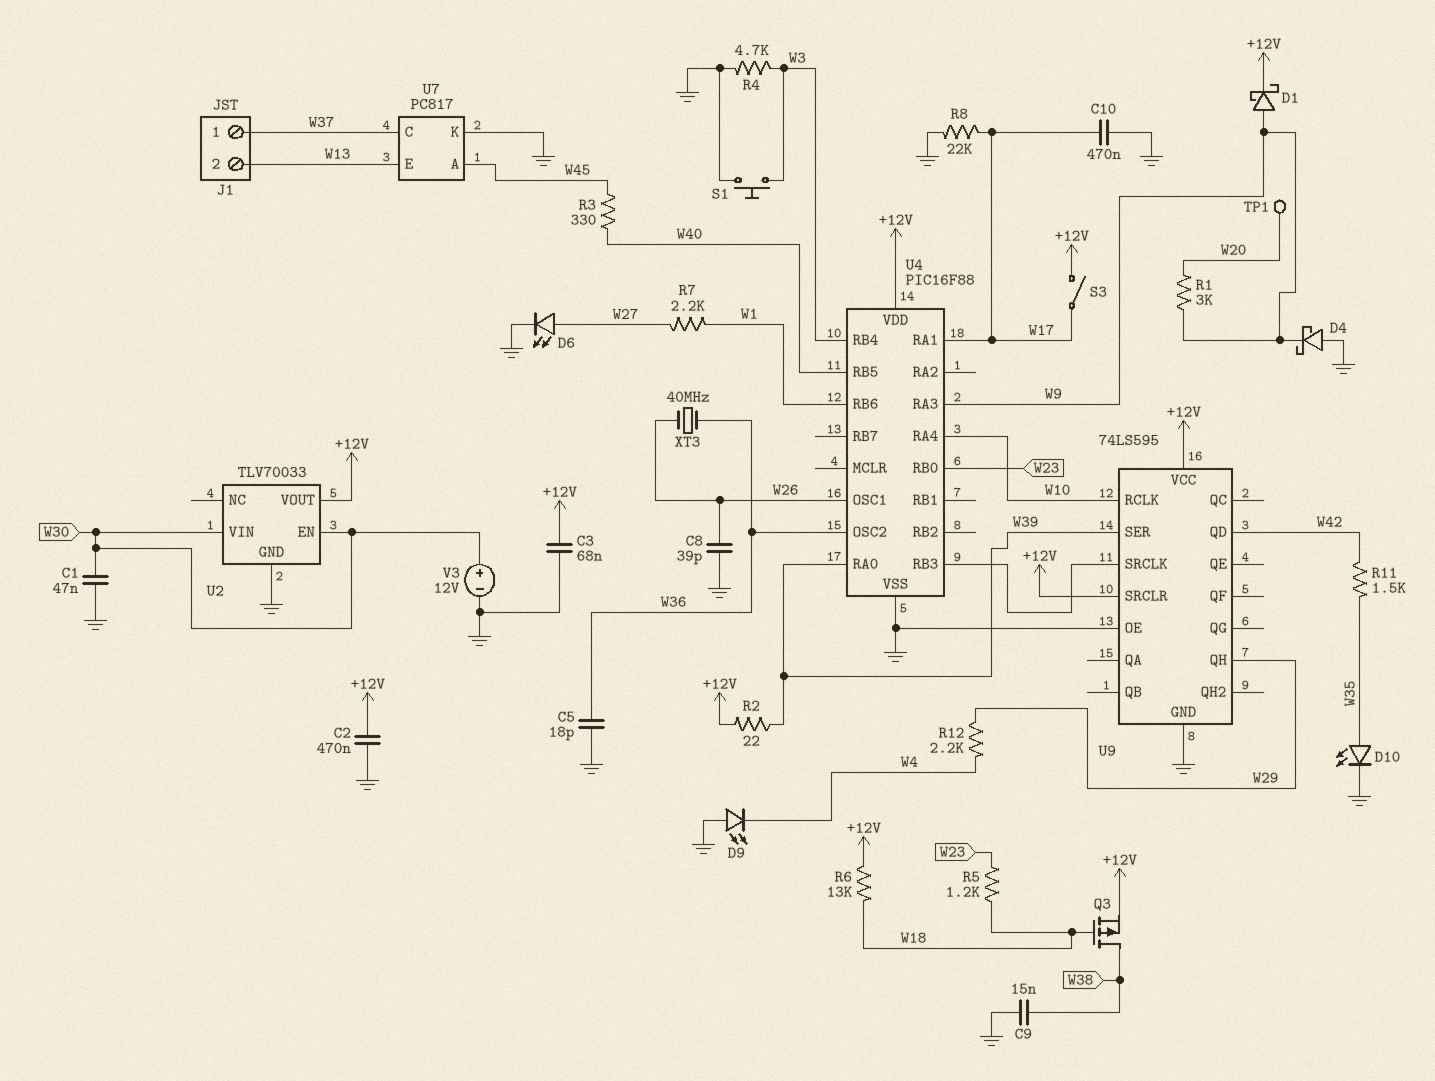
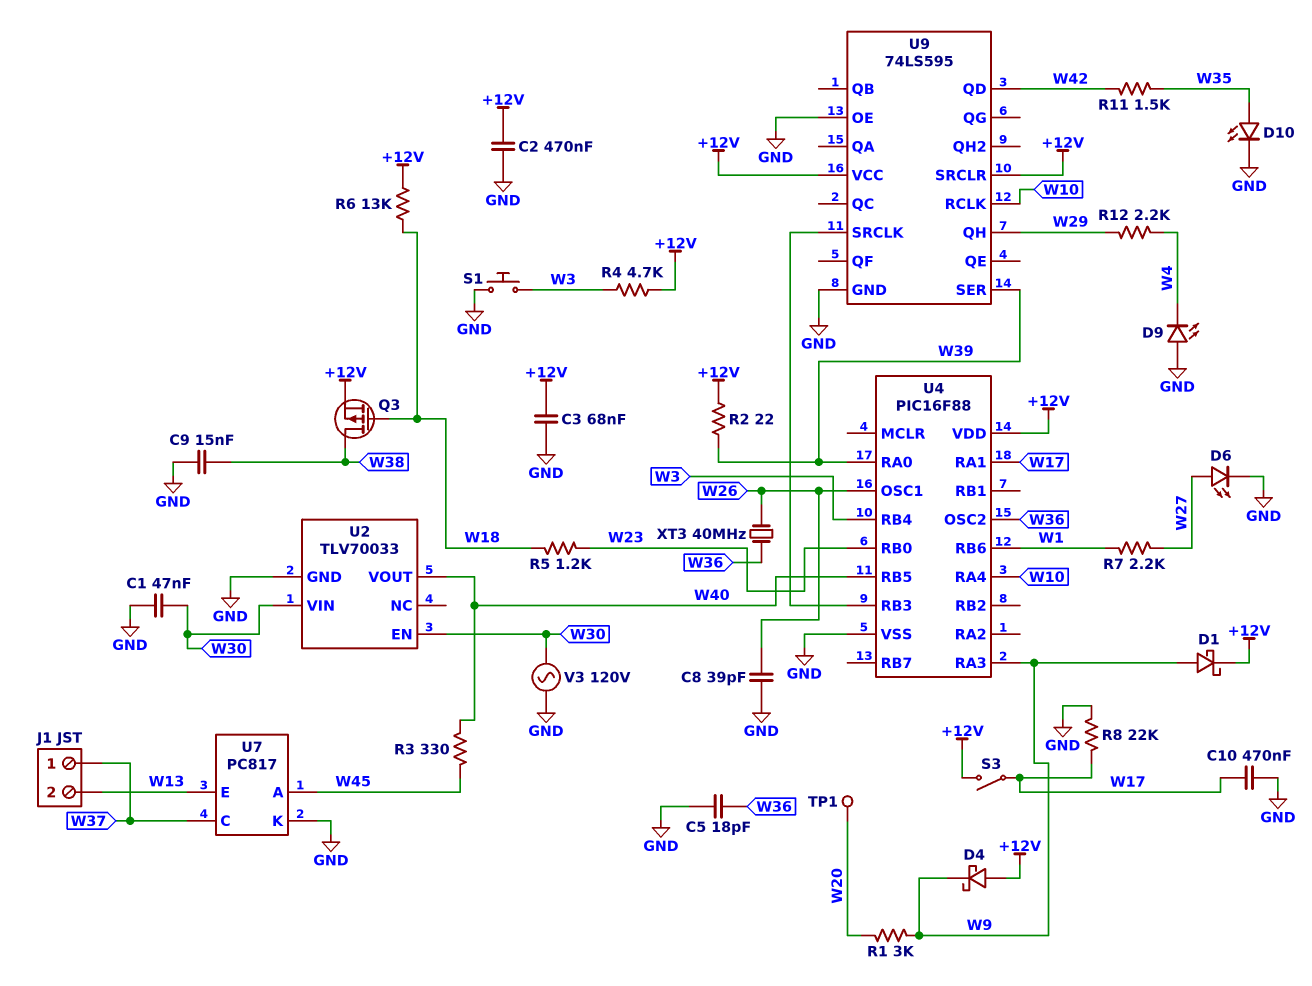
D4: schottky (A GND, K W9) -> schottky (A +12V, K W9)
R4: 4.7k (GND, W3) -> 4.7k (+12V, W3)
U2 pin VOUT: +12V -> W40
V3: 12V (plus W30, minus GND) -> AC 120V (GND, W30)

